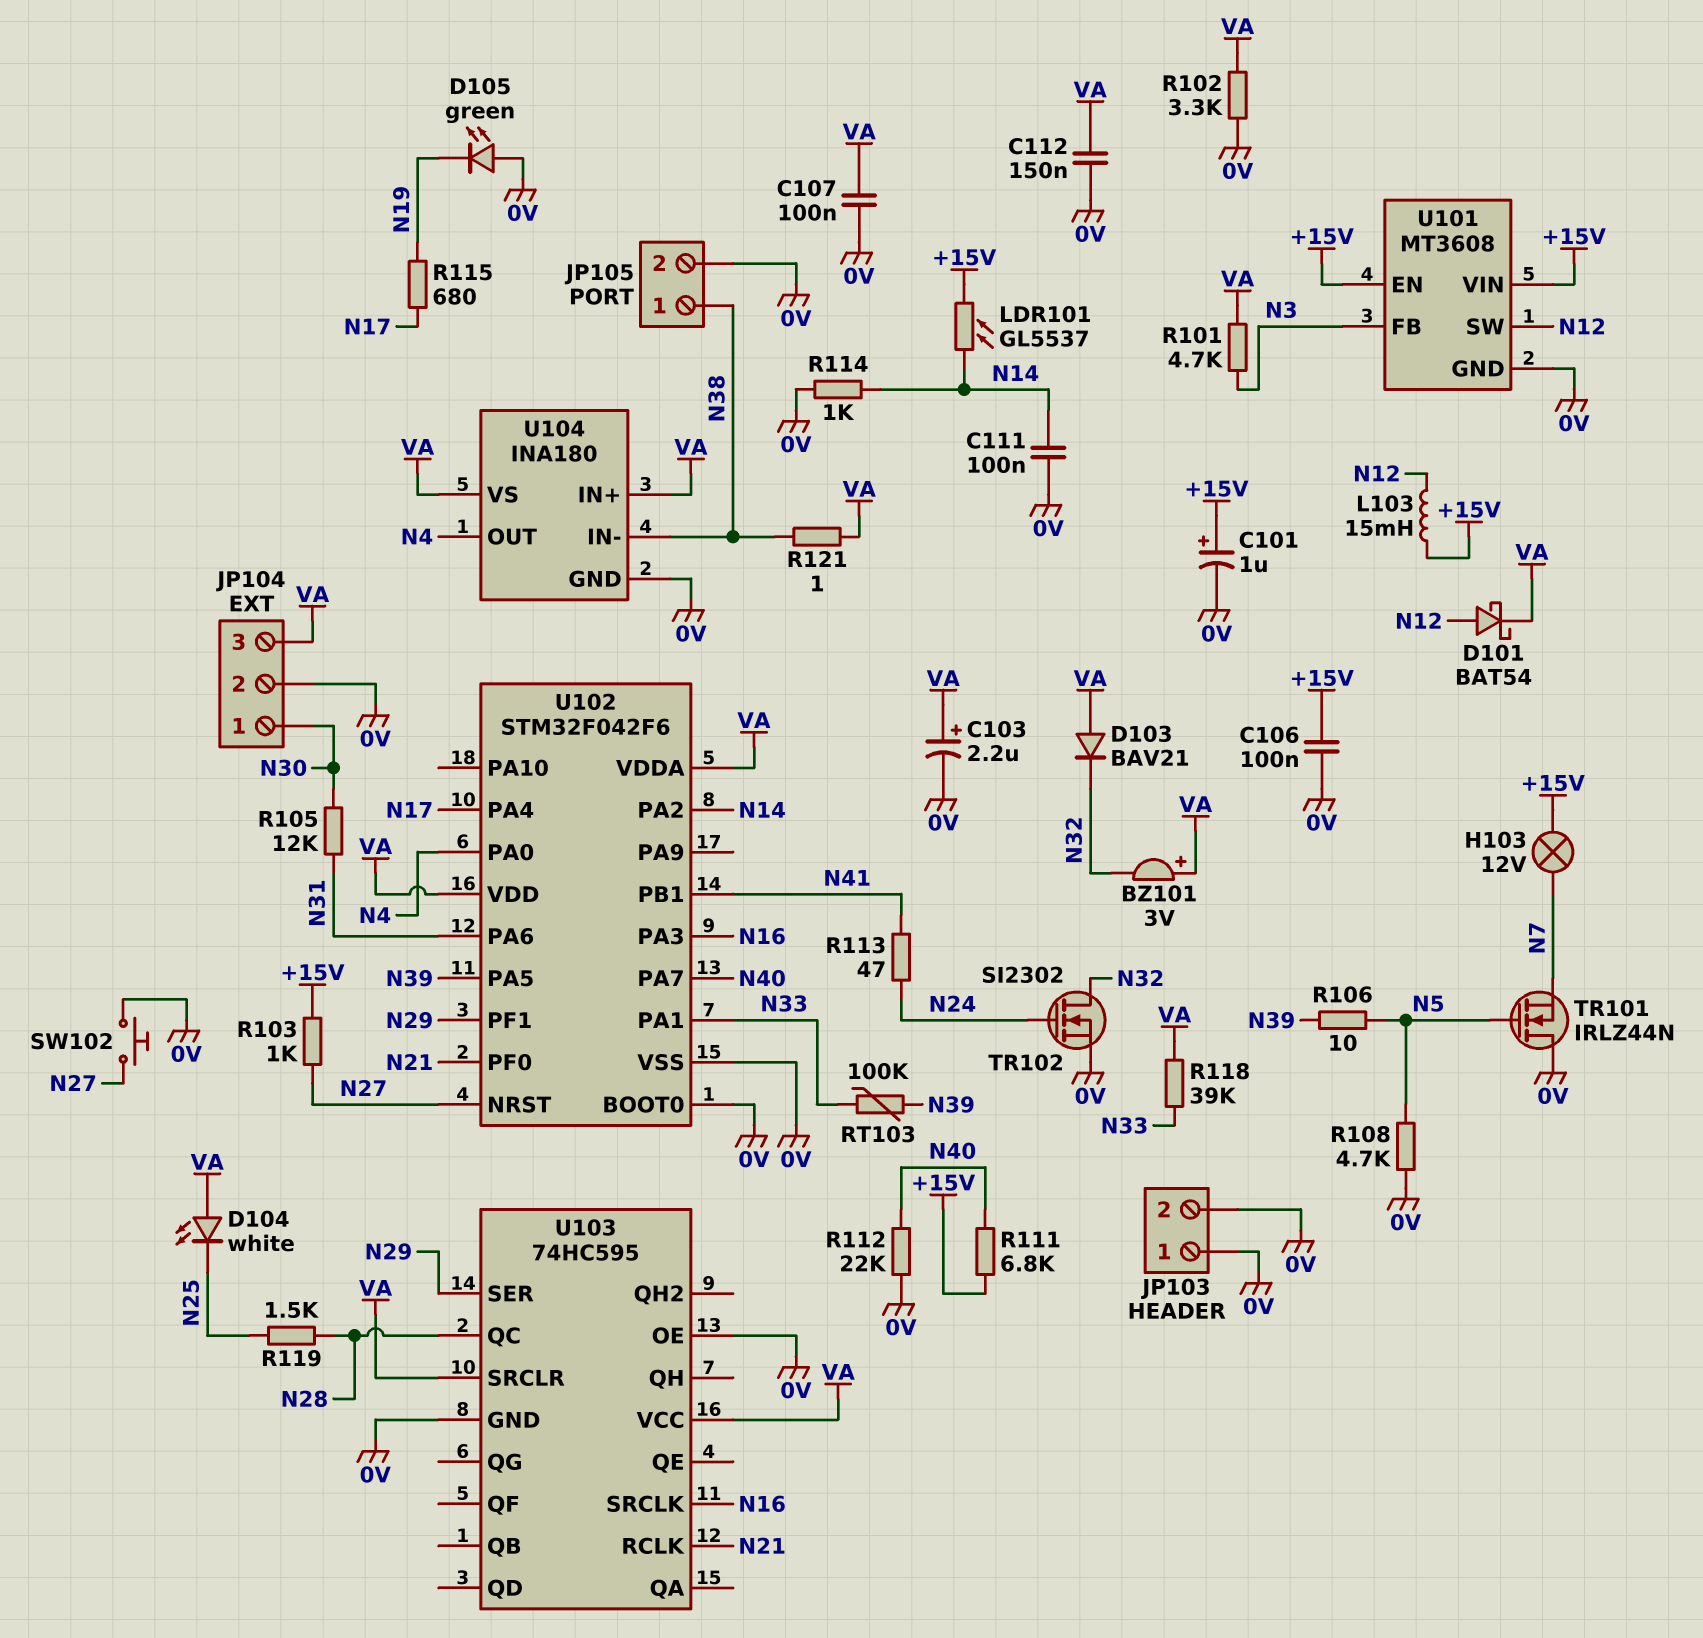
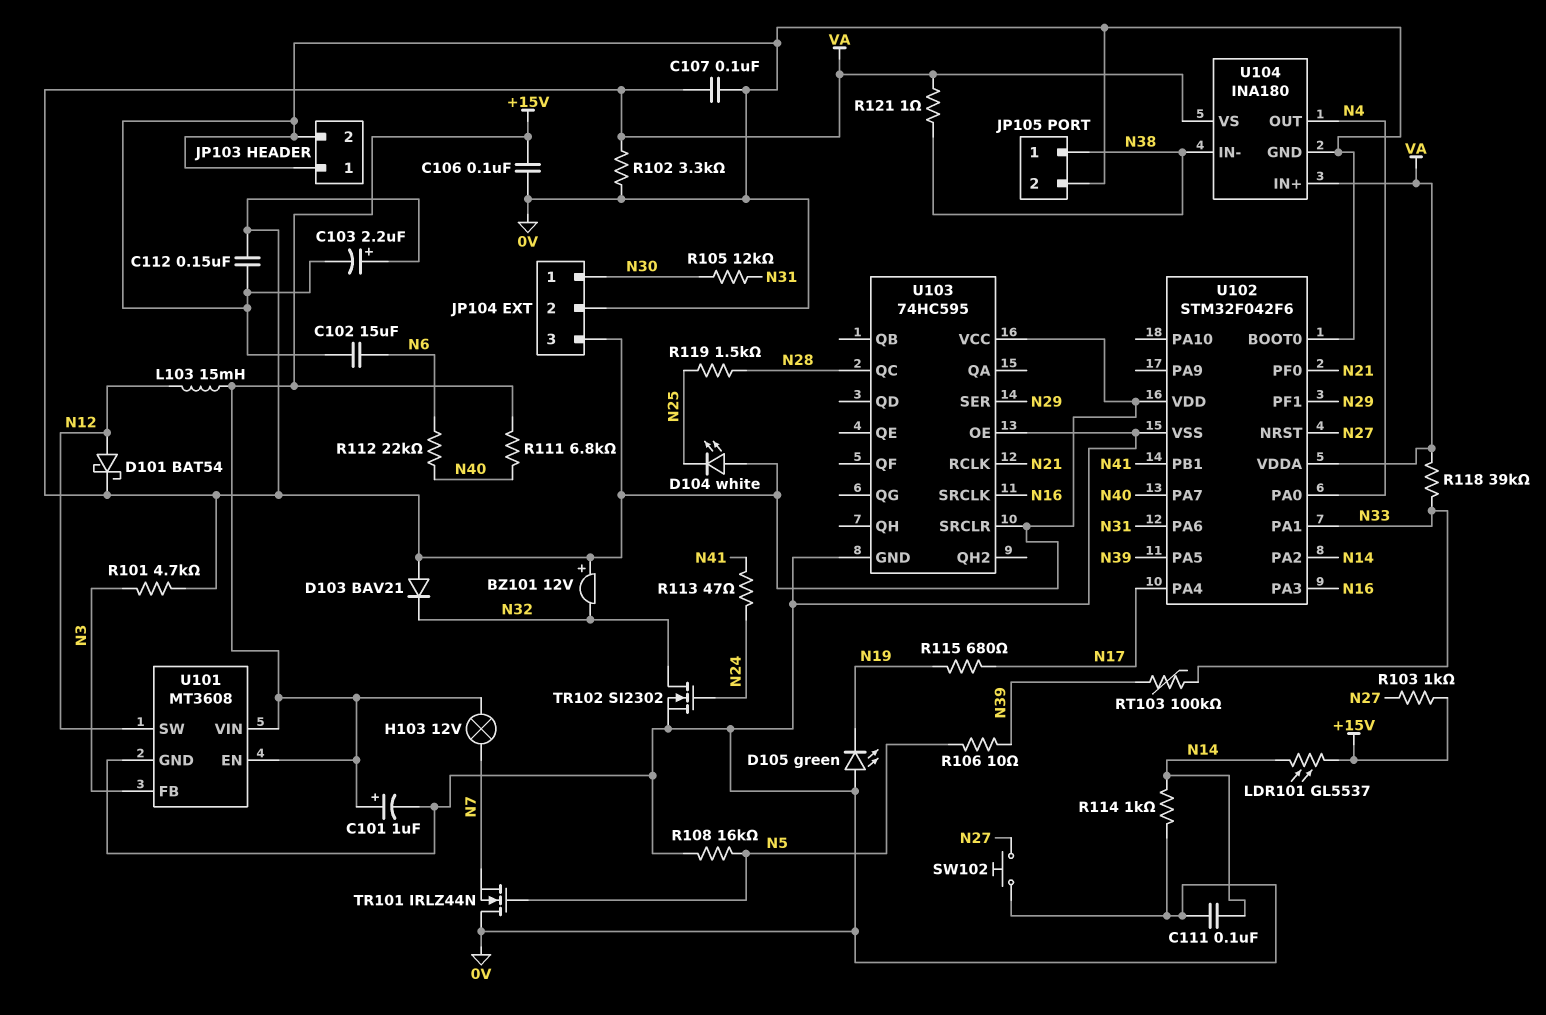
BZ101: buzzer 3V (plus VA, minus N32) -> buzzer 12V (plus VA, minus N32)
C102: none -> 15uF (0V, N6)
R108: 4.7k (0V, N5) -> 16k (0V, N5)
R112: 22k (0V, N40) -> 22k (N6, N40)

